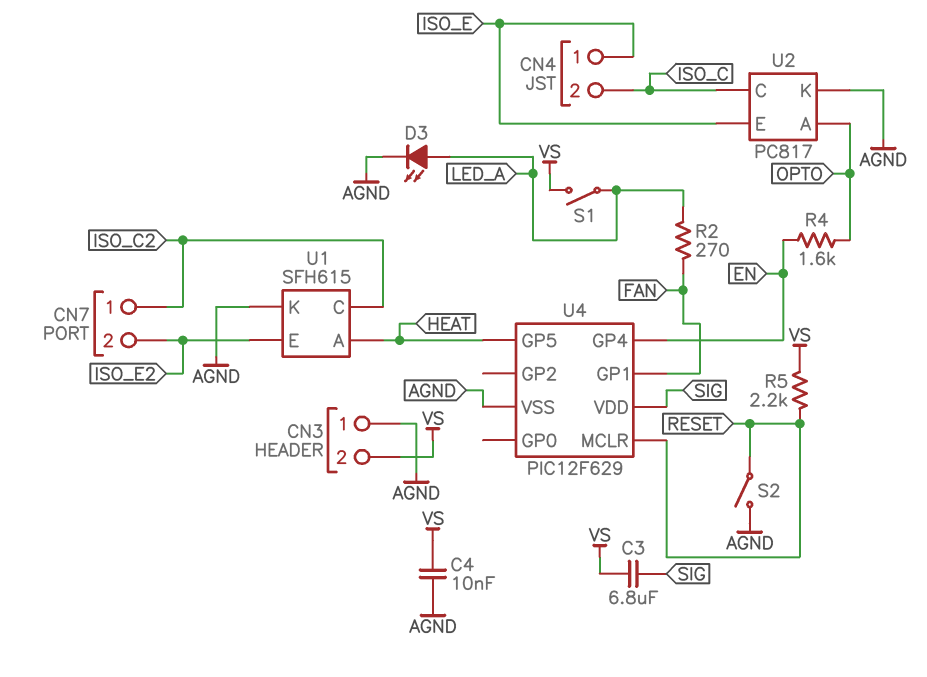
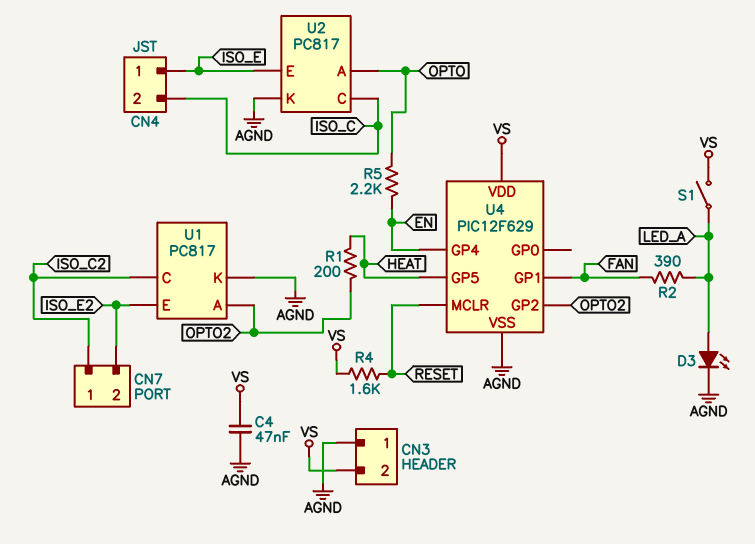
C3: 6.8uF (SIG, VS) -> none
C4: 10nF (AGND, VS) -> 47nF (AGND, VS)
R1: none -> 200 (HEAT, OPTO2)
R2: 270 (FAN, LED_A) -> 390 (FAN, LED_A)
R4: 1.6k (EN, OPTO) -> 1.6k (RESET, VS)
R5: 2.2k (RESET, VS) -> 2.2k (EN, OPTO)
S2: switch (AGND, RESET) -> none
U1: SFH615 -> PC817
U1 pin A: HEAT -> OPTO2
U4 pin GP2: none -> OPTO2
U4 pin VDD: SIG -> VS

